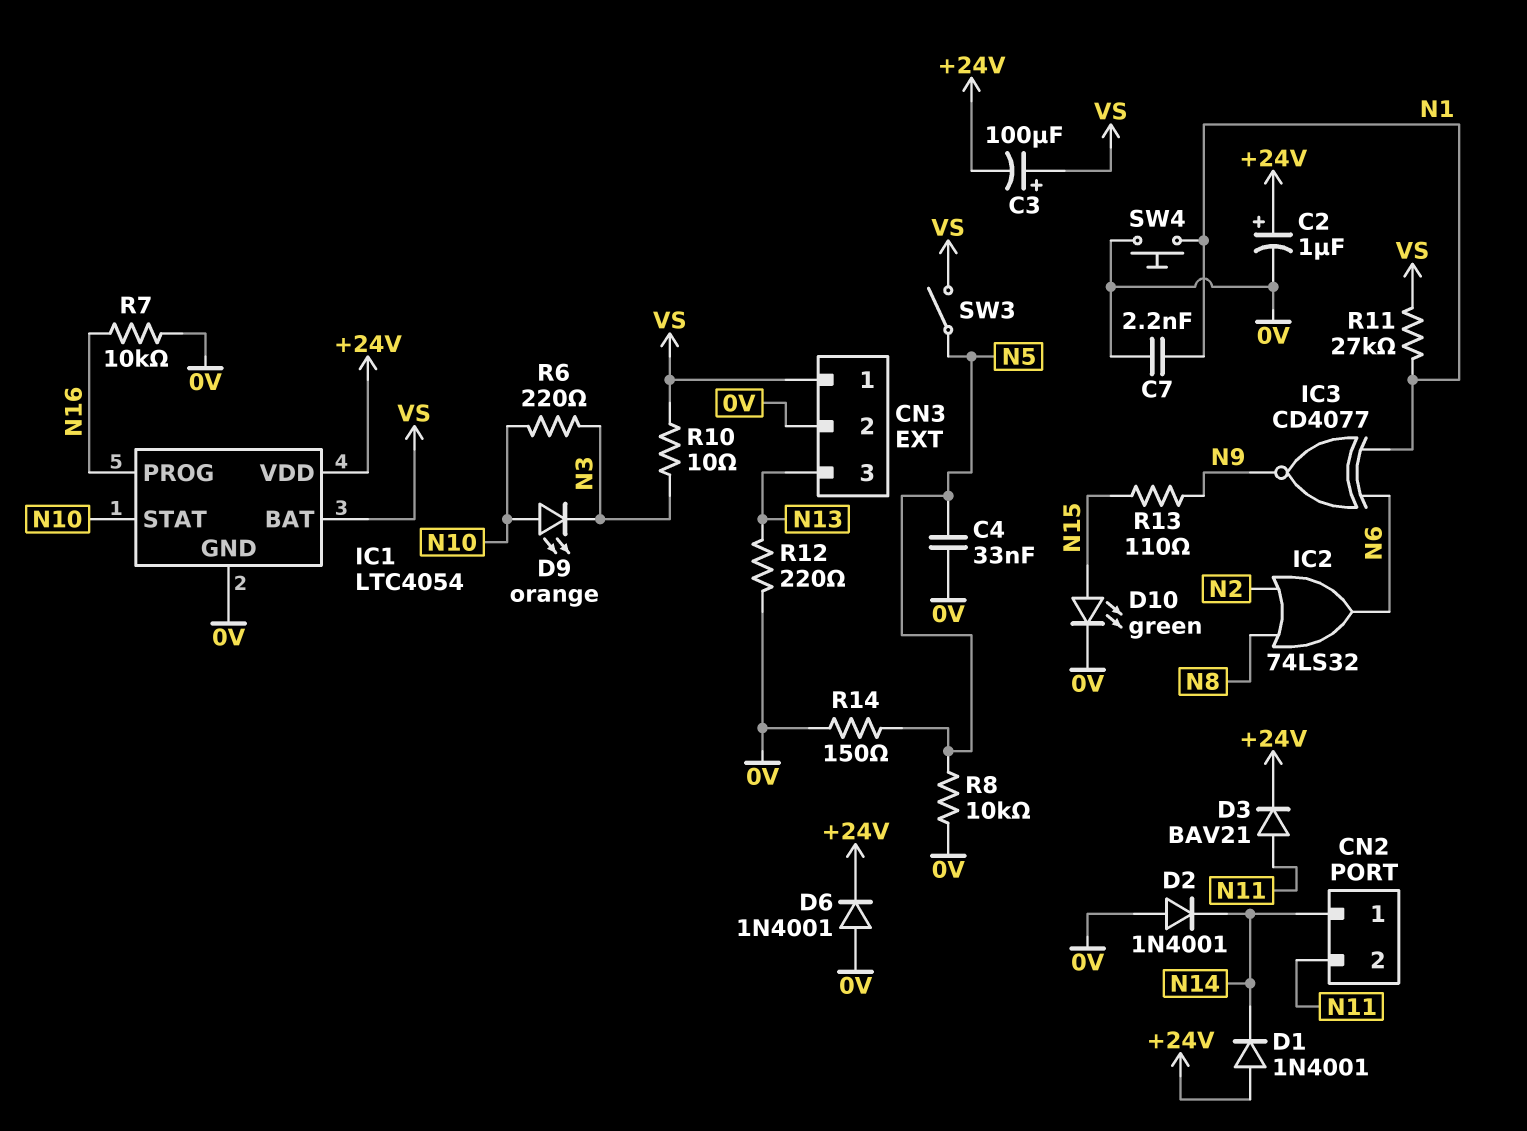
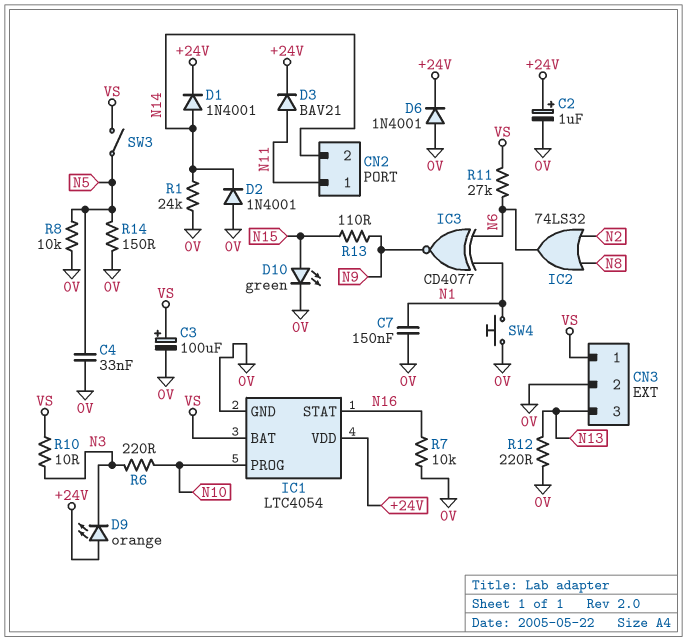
C3: 100uF (plus VS, minus +24V) -> 100uF (plus VS, minus 0V)
C7: 2.2nF (0V, N1) -> 150nF (0V, N1)
CN2 pin 1: N14 -> N11
CN2 pin 2: N11 -> N14
D1: diode 1N4001 (A +24V, K N14) -> diode 1N4001 (A N14, K +24V)
D9: LED orange (A N10, K N3) -> LED orange (A +24V, K N3)
IC1 pin PROG: N16 -> N10
IC1 pin STAT: N10 -> N16
R1: none -> 24k (0V, N14)
R11: 27k (N1, VS) -> 27k (N6, VS)

